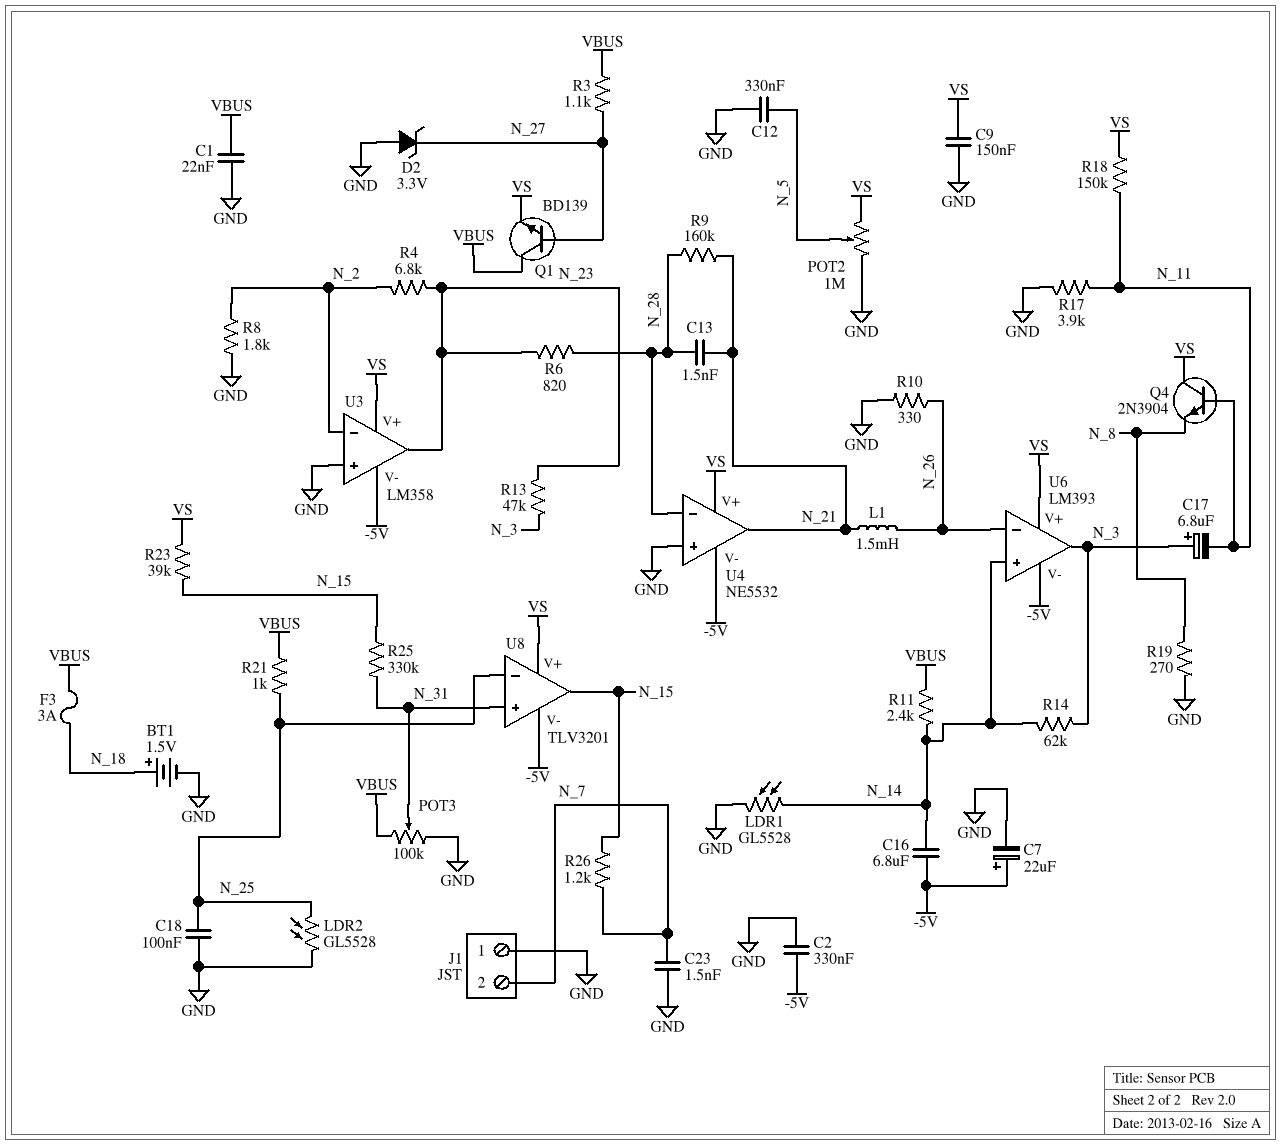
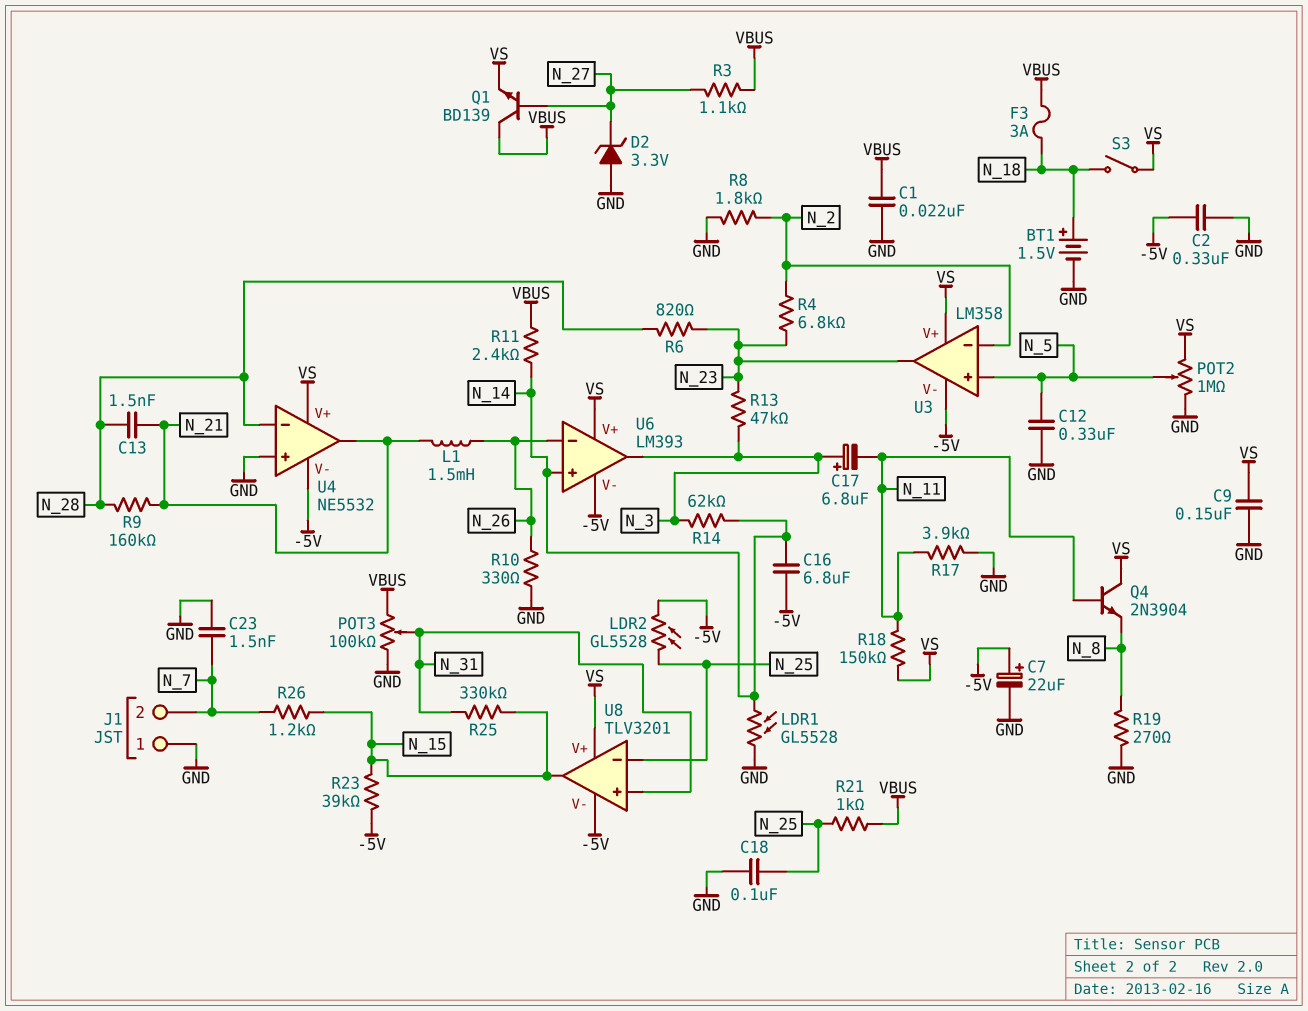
LDR2: GL5528 (GND, N_25) -> GL5528 (-5V, N_25)
R23: 39k (N_15, VS) -> 39k (-5V, N_15)
S3: none -> switch (N_18, VS)
U3 pin in+: GND -> N_5

